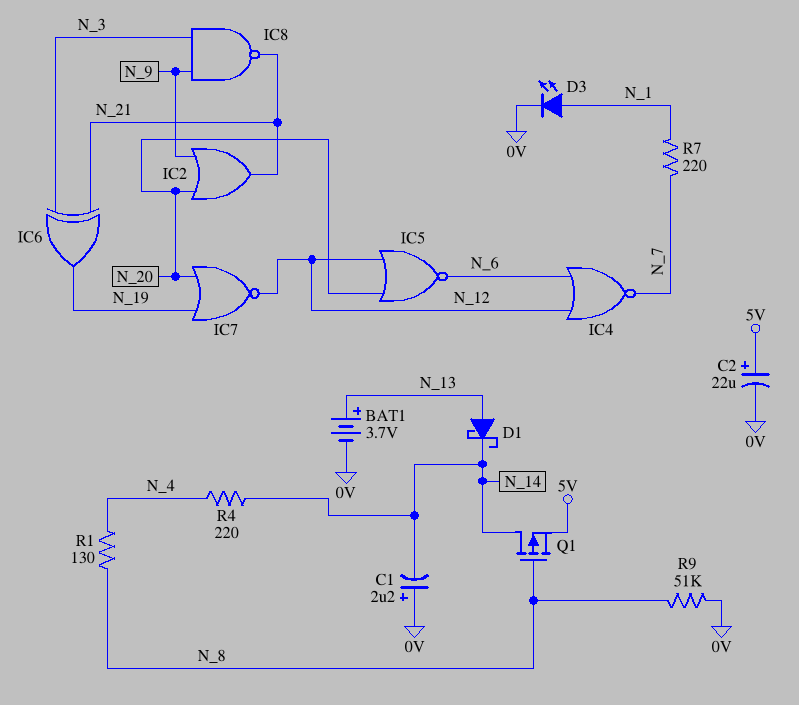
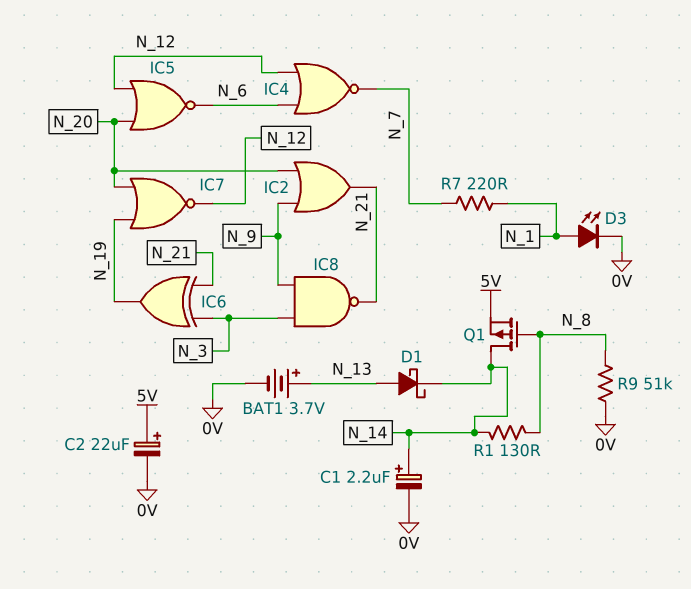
C1: 2.2uF (plus 0V, minus N_14) -> 2.2uF (plus N_14, minus 0V)
R1: 130 (N_4, N_8) -> 130 (N_8, N_14)
R4: 220 (N_4, N_14) -> none

